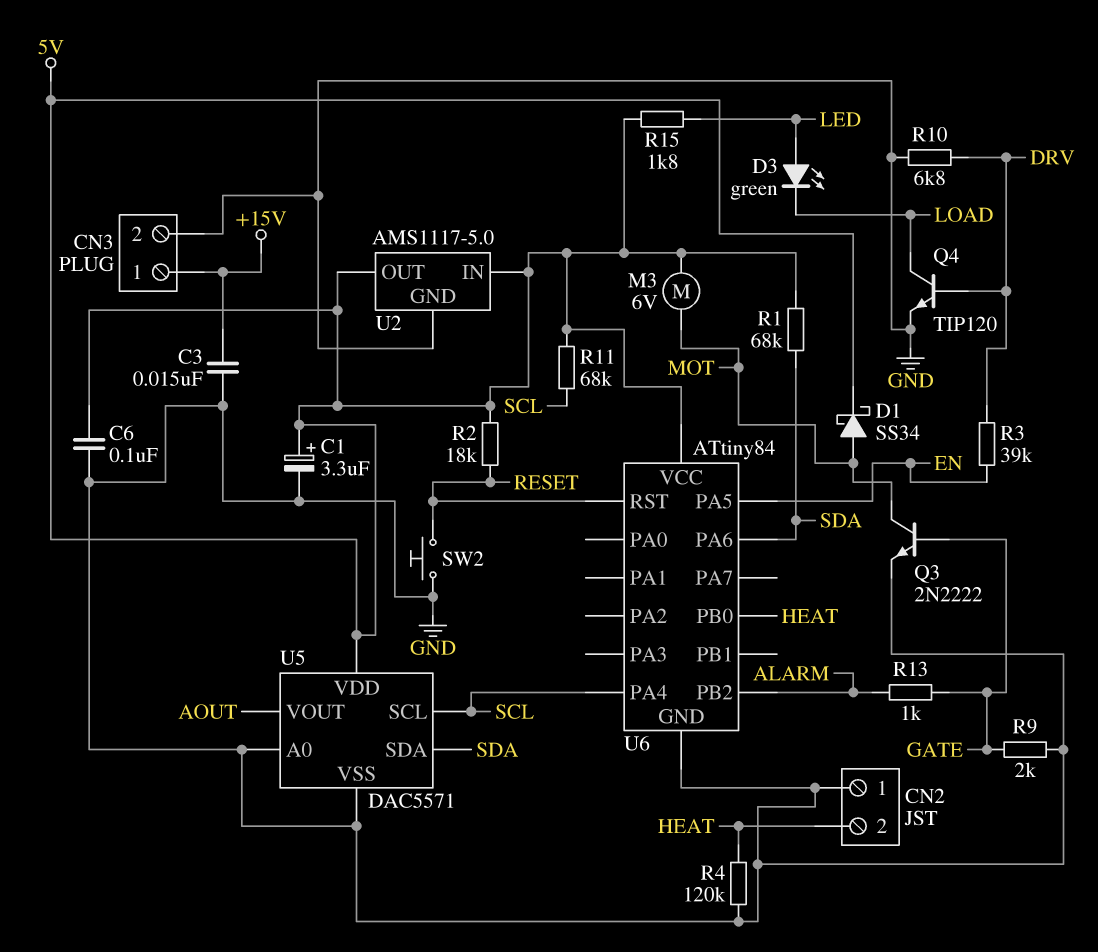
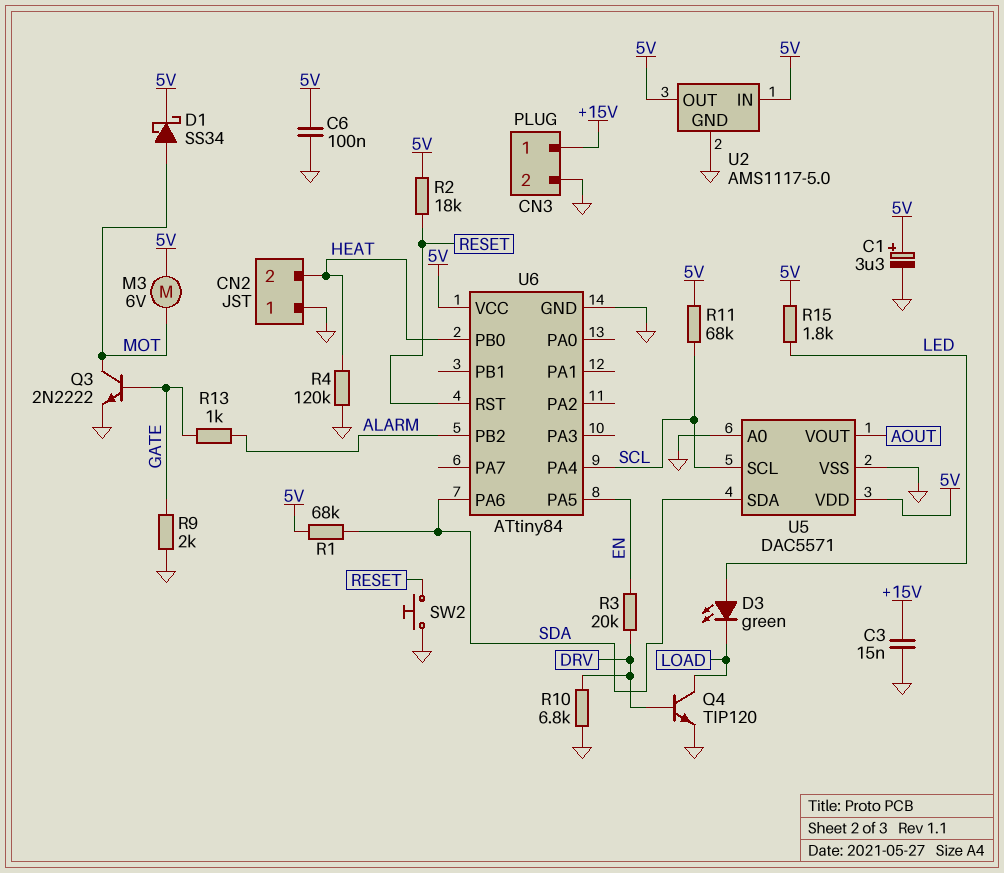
R3: 39k (DRV, EN) -> 20k (DRV, EN)

